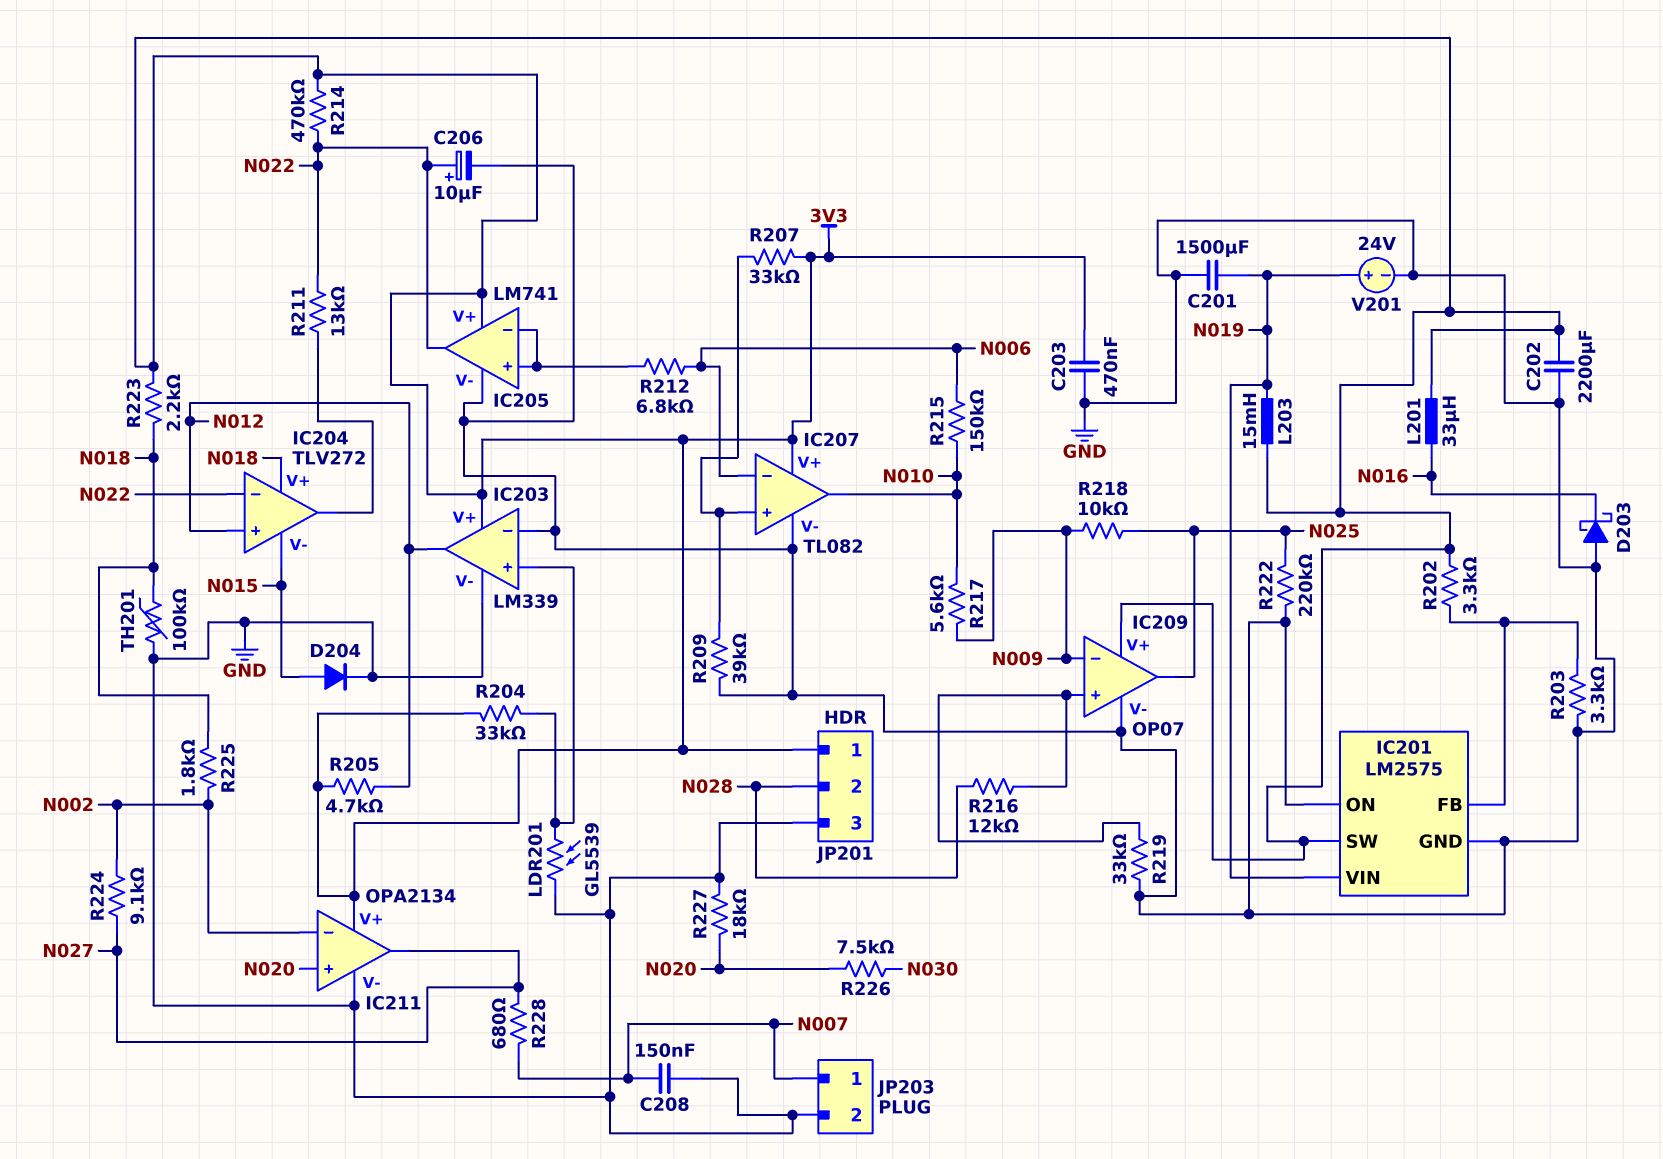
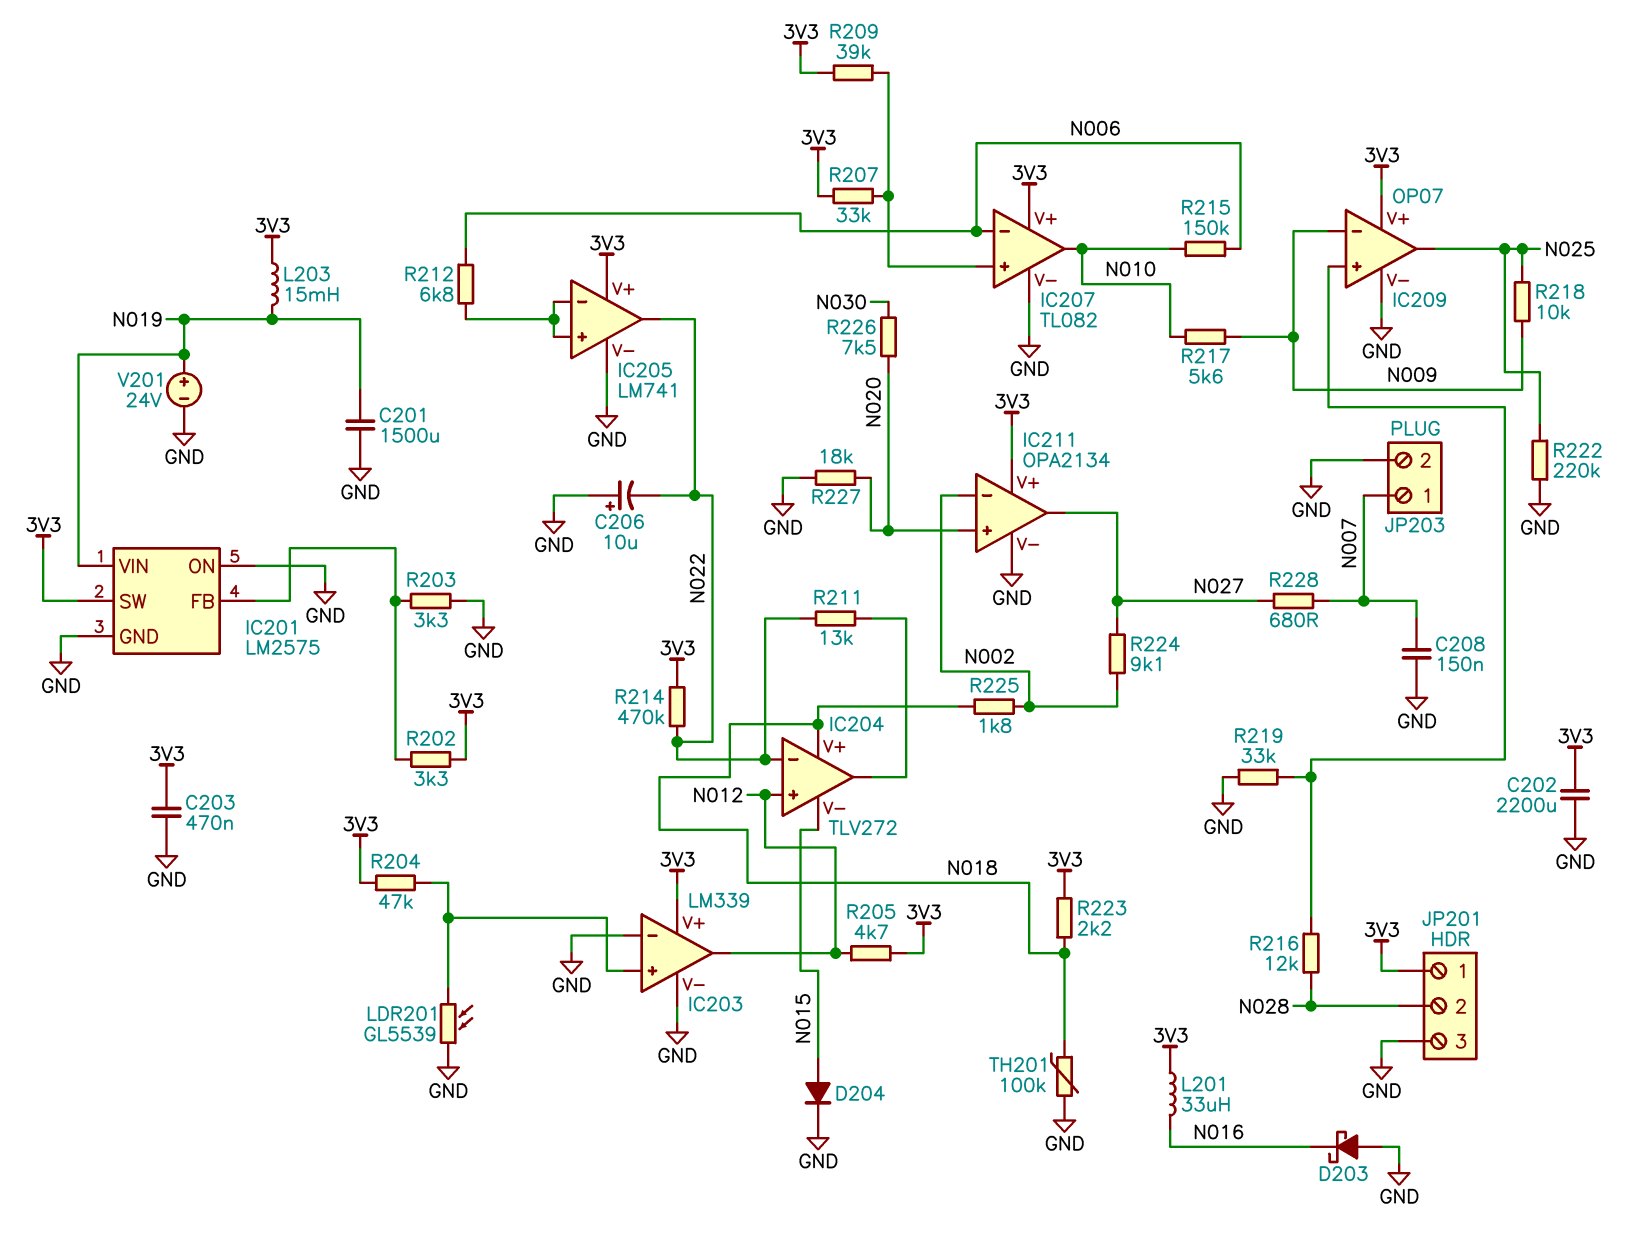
C206: 10uF (plus N022, minus GND) -> 10uF (plus GND, minus N022)
R204: 33k (3V3, IC203/in+) -> 47k (3V3, IC203/in+)
R209: 39k (GND, IC207/in+) -> 39k (3V3, IC207/in+)

